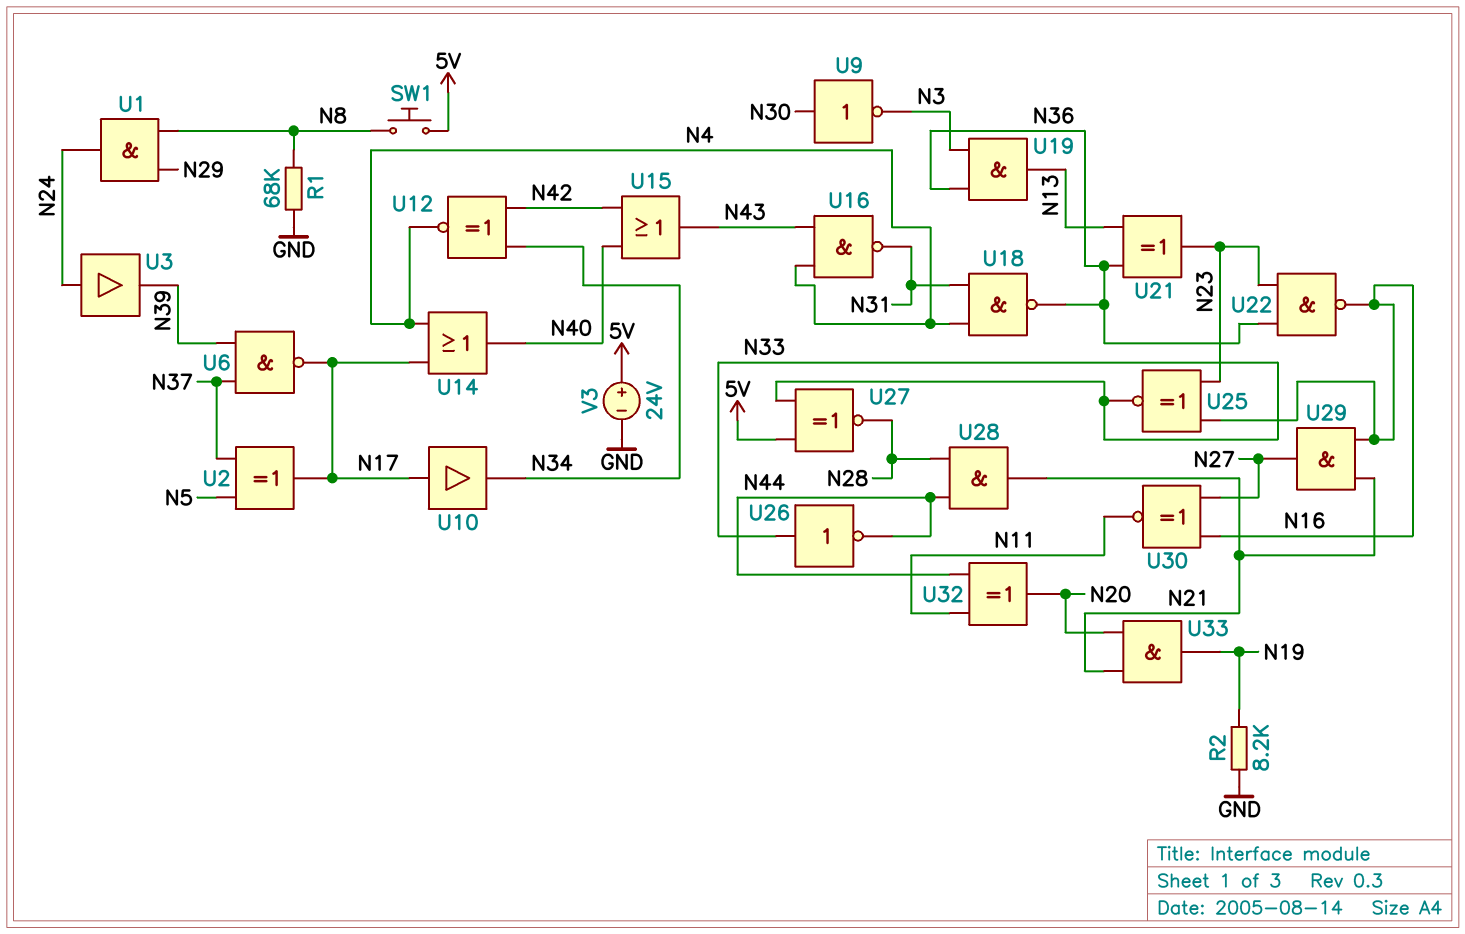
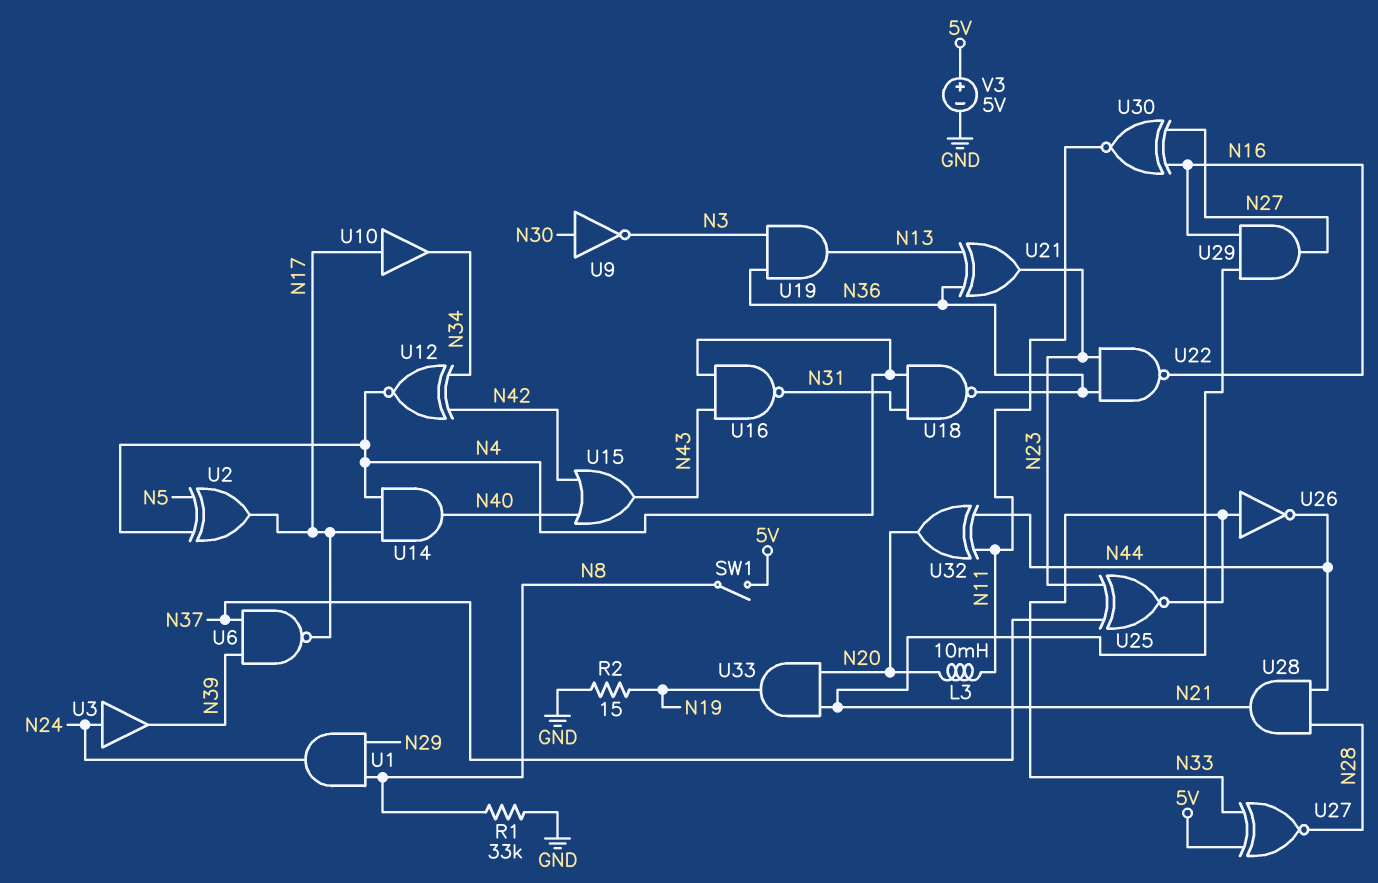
L3: none -> 10mH (N11, N20)
R1: 68k (GND, N8) -> 33k (GND, N8)
R2: 8.2k (GND, N19) -> 15 (GND, N19)
SW1: button (5V, N8) -> switch (5V, N8)
U2: XOR (in N5, in N37, out N17) -> XOR (in N4, in N5, out N17)
U14: OR (in N4, in N17, out N40) -> AND (in N4, in N17, out N40)
U25: XNOR (in N16, in N23, out N33) -> XNOR (in N23, in N37, out N33)
V3: 24V (plus 5V, minus GND) -> 5V (plus 5V, minus GND)

